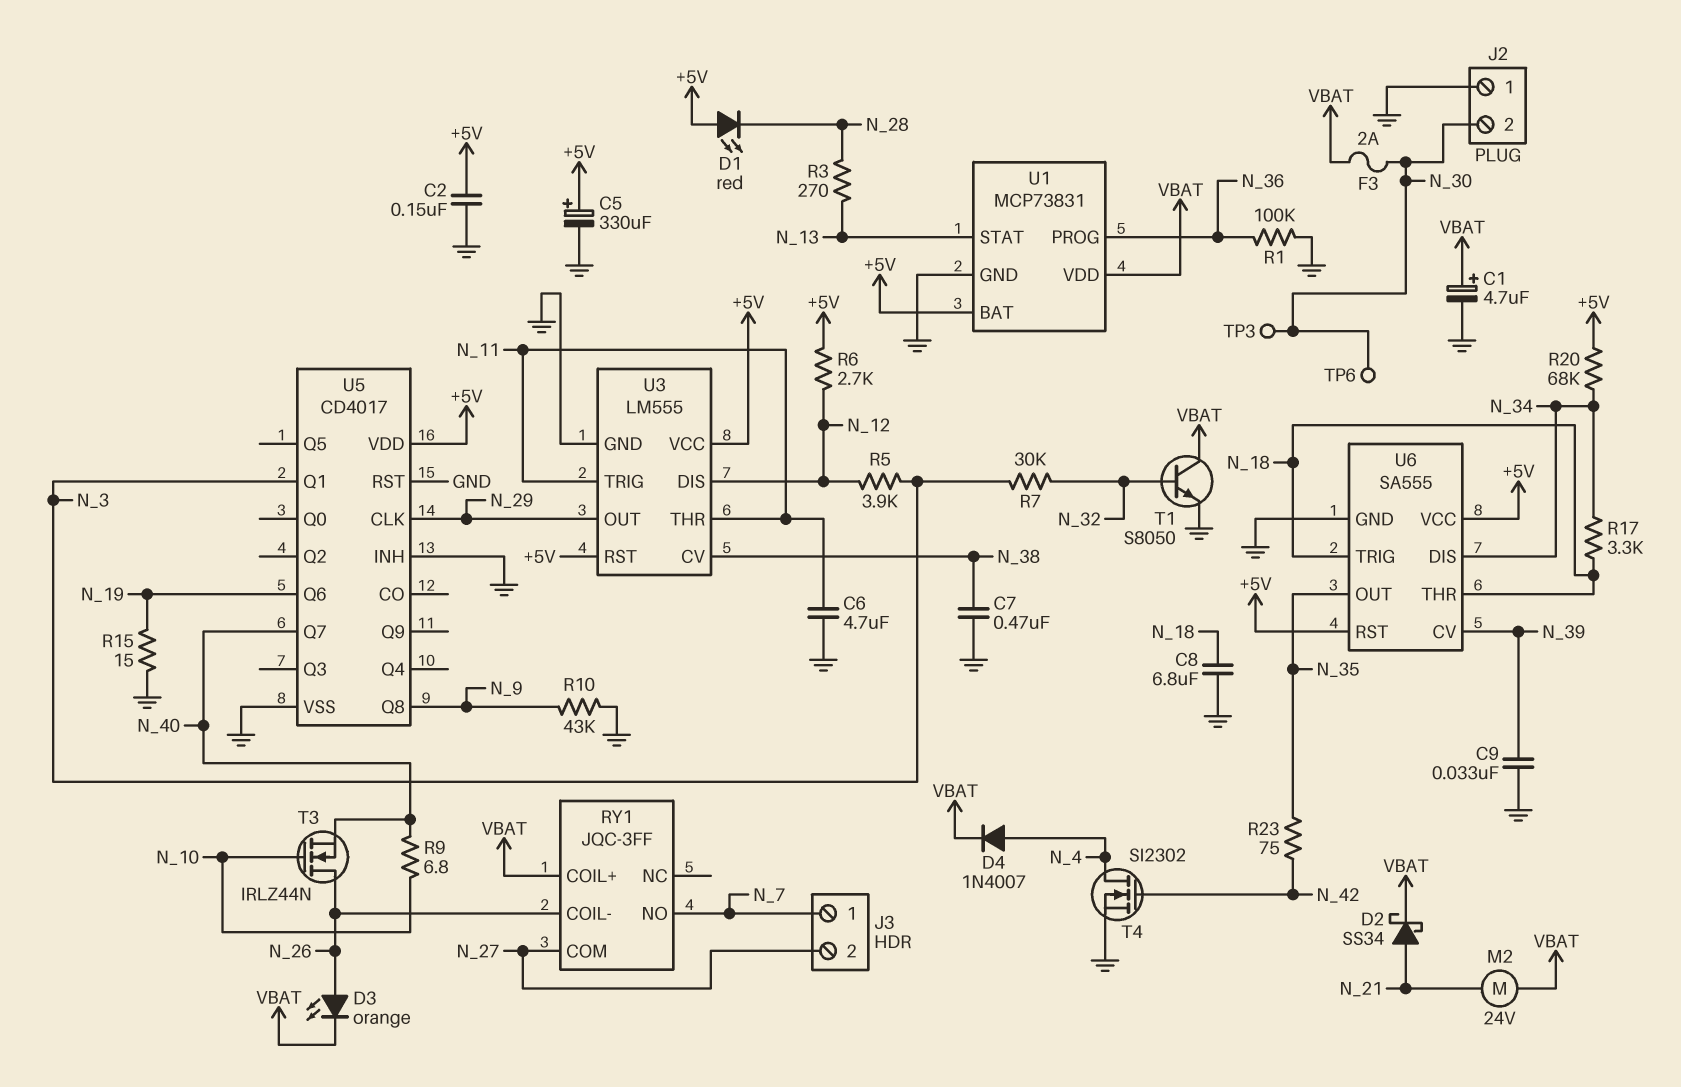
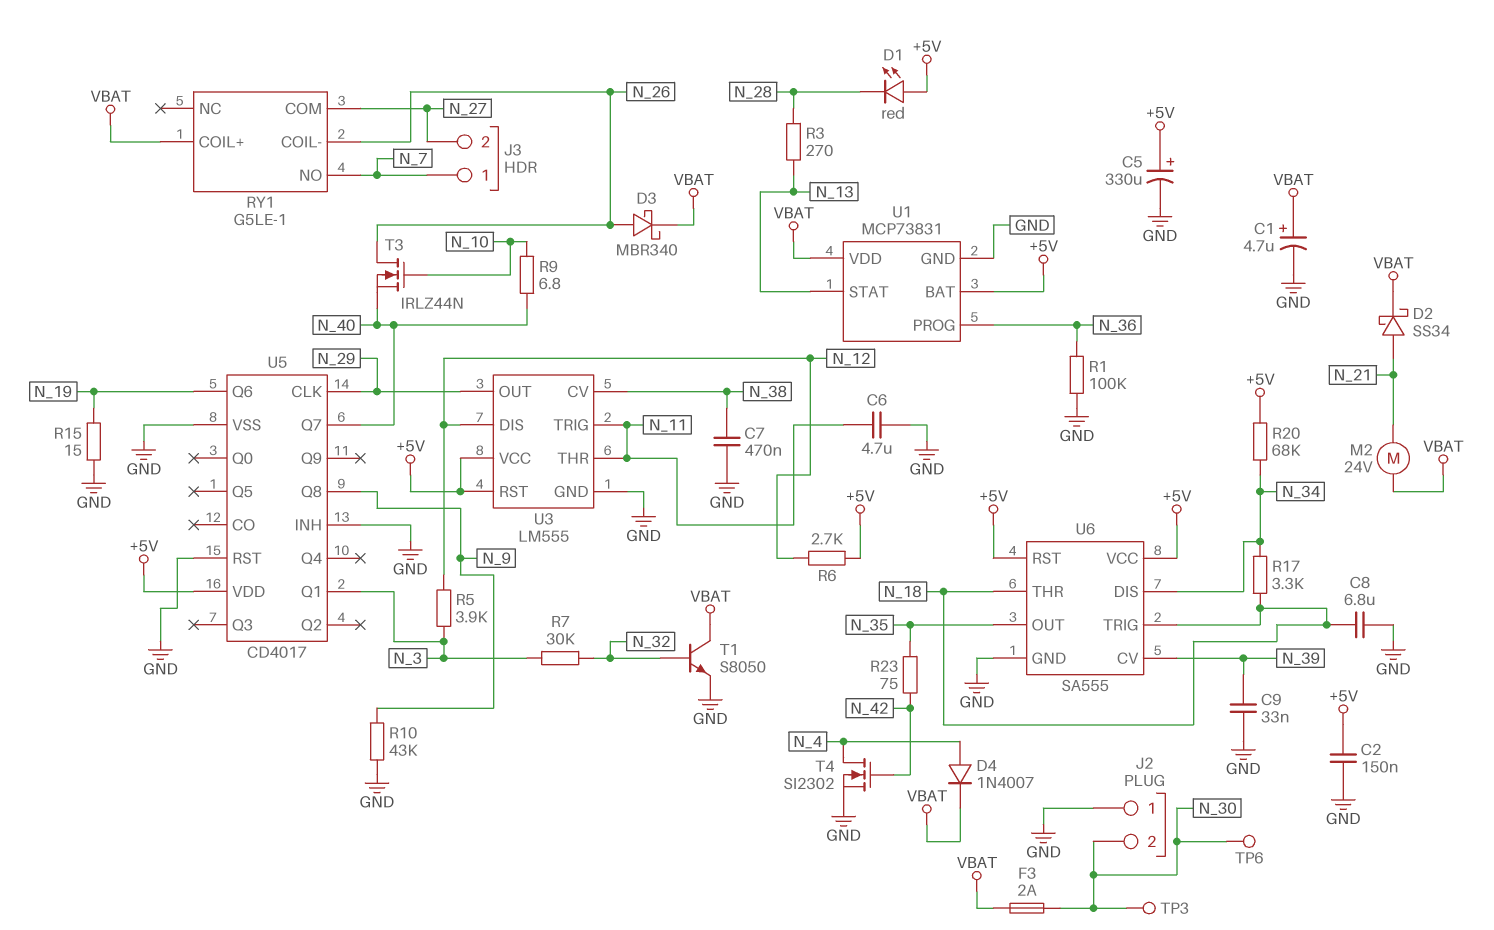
D3: LED orange (A N_26, K VBAT) -> schottky MBR340 (A N_26, K VBAT)
RY1: JQC-3FF -> G5LE-1

